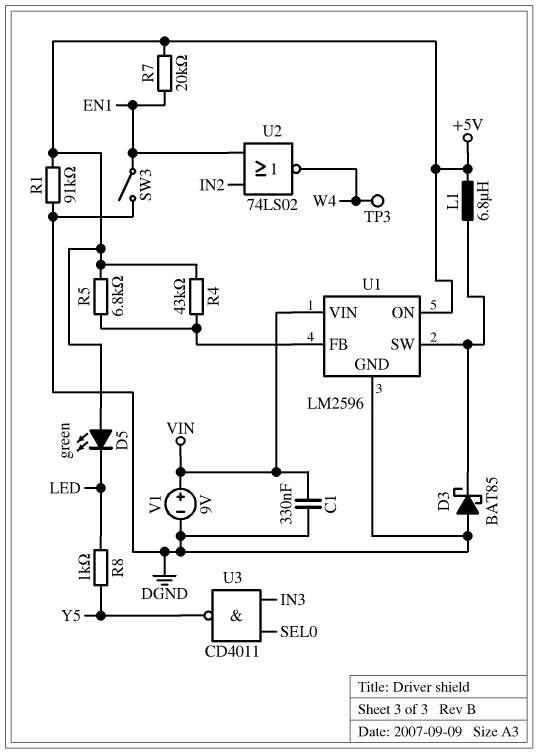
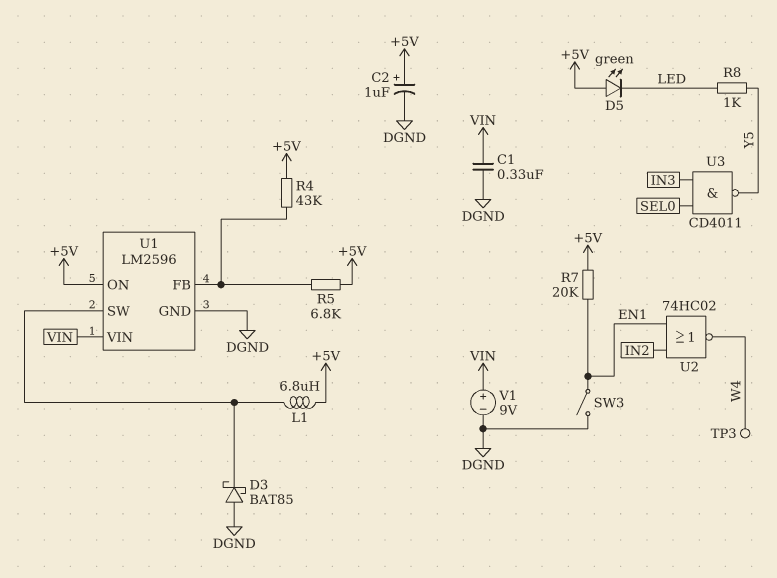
C2: none -> 1uF (plus +5V, minus DGND)
R1: 91k (+5V, DGND) -> none
U2: NOR 74LS02 (in EN1, in IN2, out W4) -> NOR 74HC02 (in EN1, in IN2, out W4)

